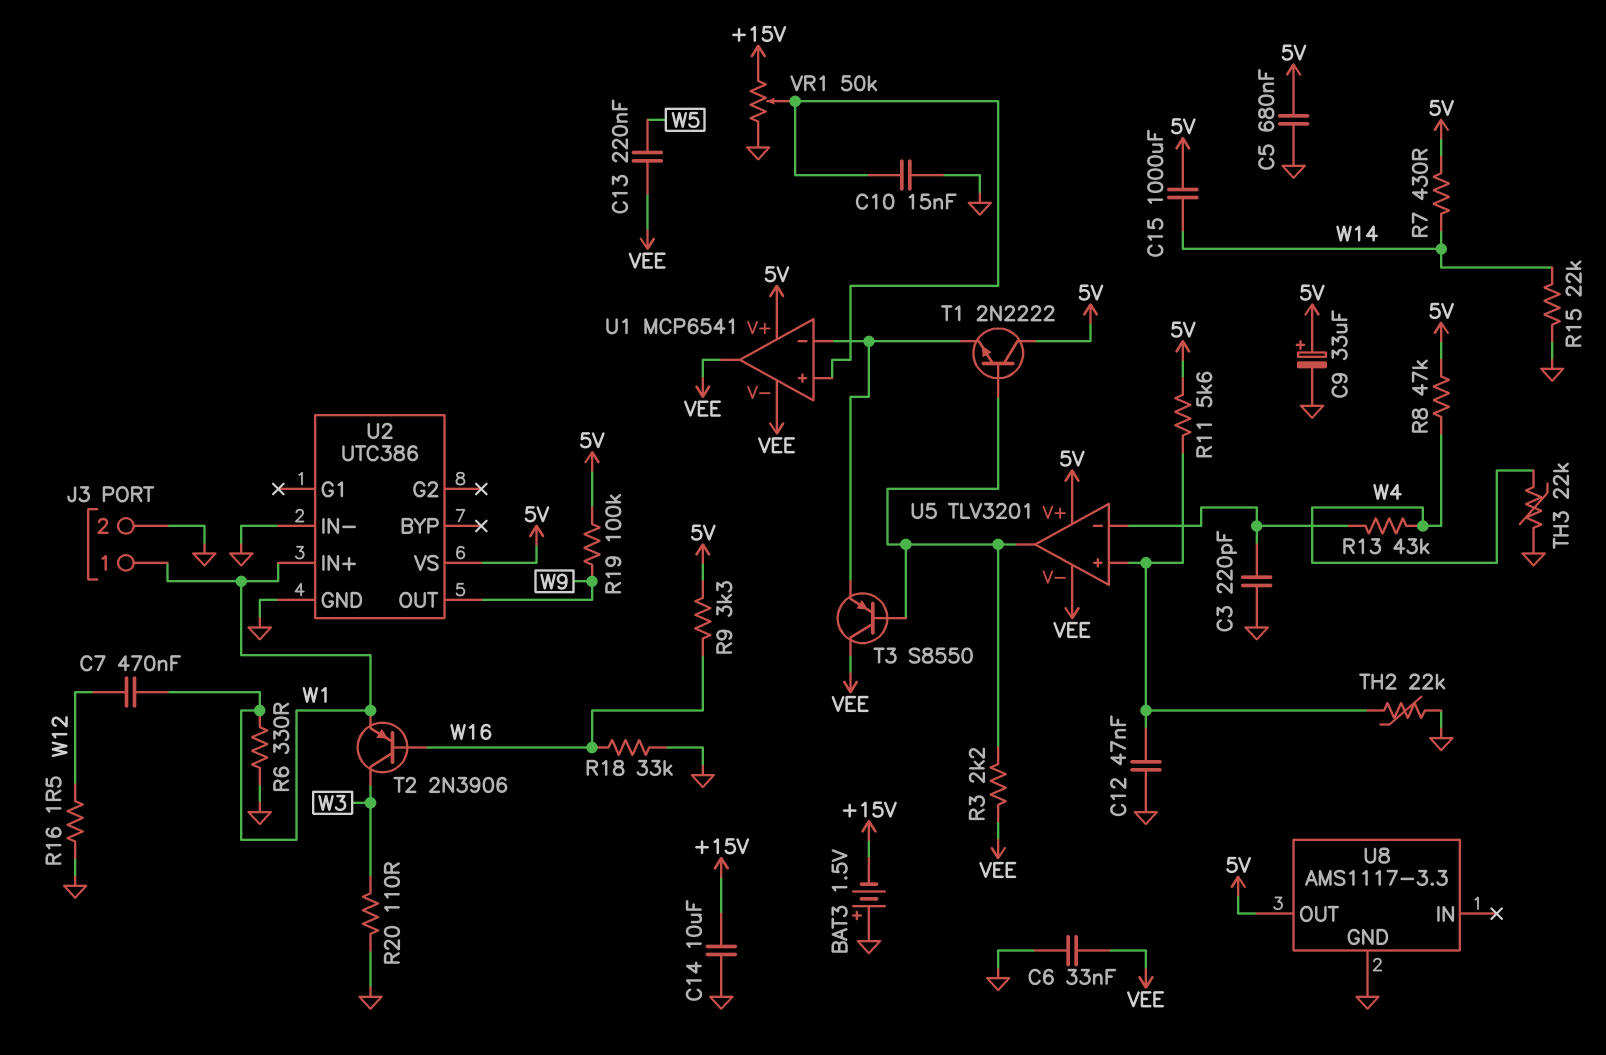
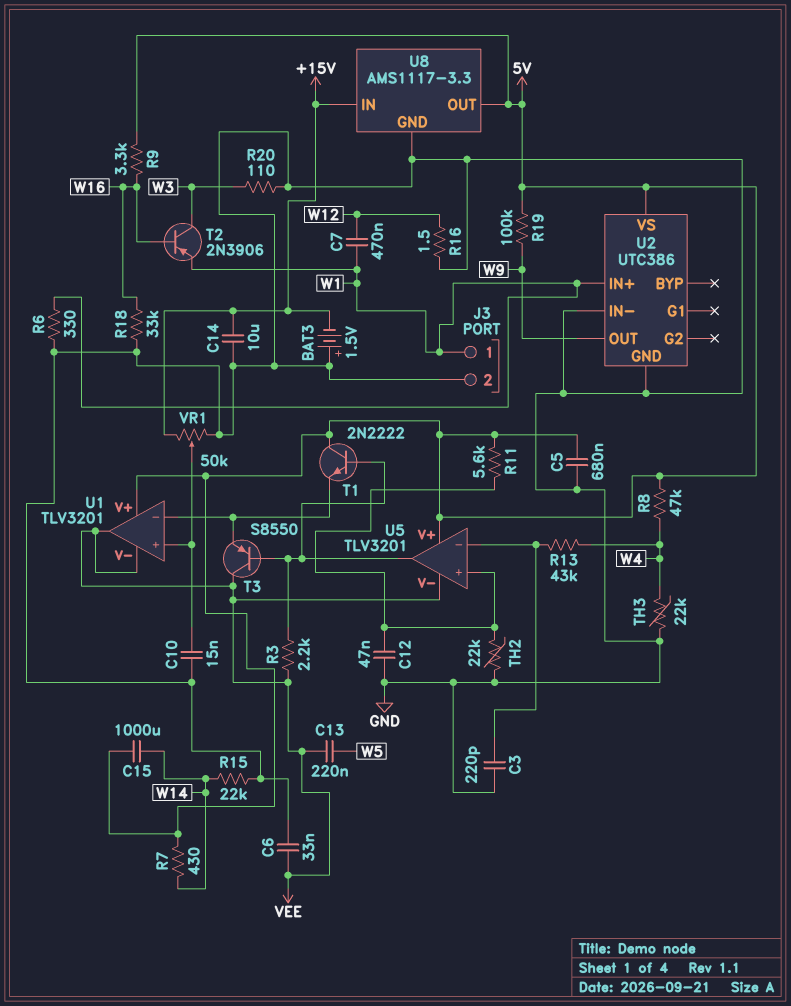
C9: 33uF (plus 5V, minus GND) -> none
U1: MCP6541 -> TLV3201
U8 pin IN: none -> +15V

